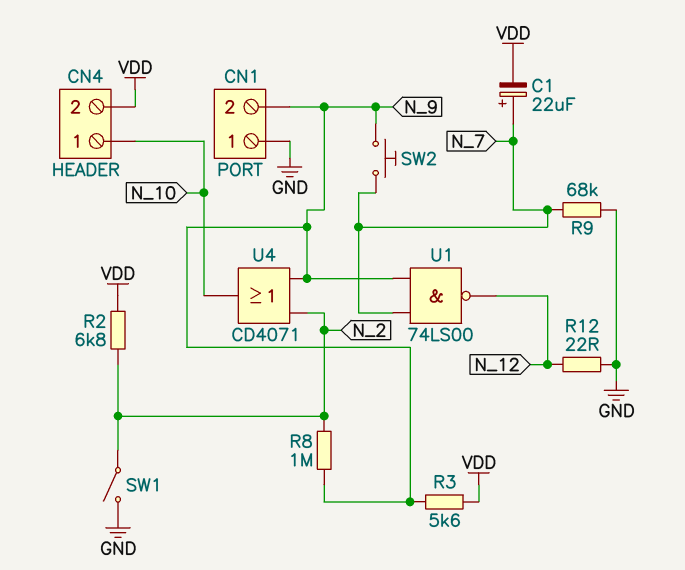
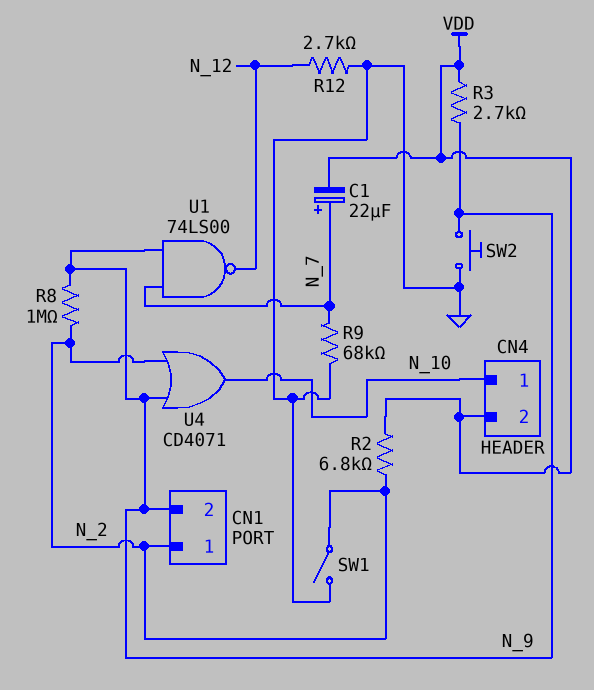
CN1 pin 1: GND -> N_2
R3: 5.6k (N_9, VDD) -> 2.7k (N_9, VDD)
R12: 22 (GND, N_12) -> 2.7k (GND, N_12)
SW2: button (N_7, N_9) -> button (GND, N_9)

